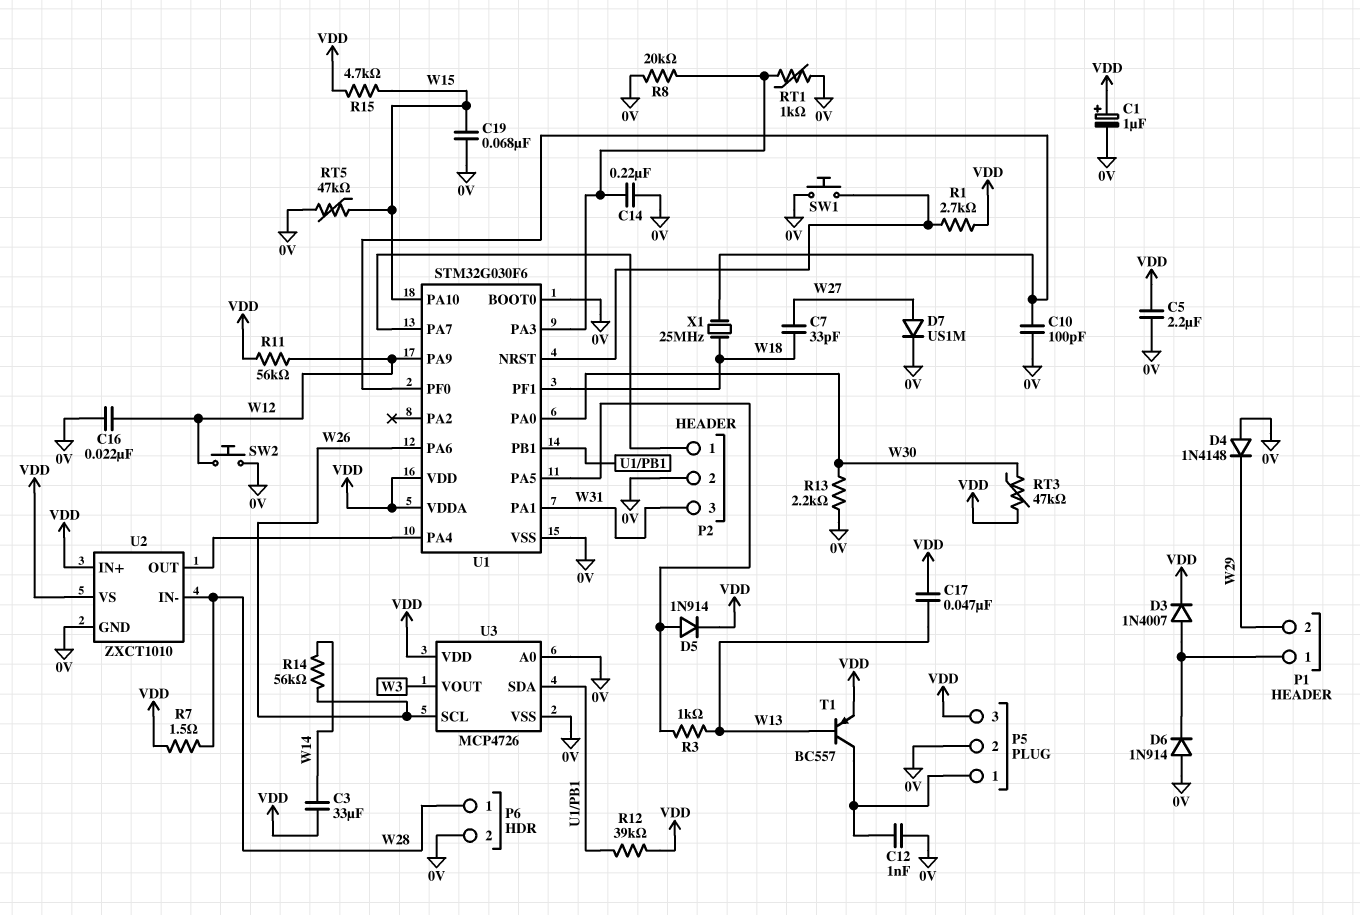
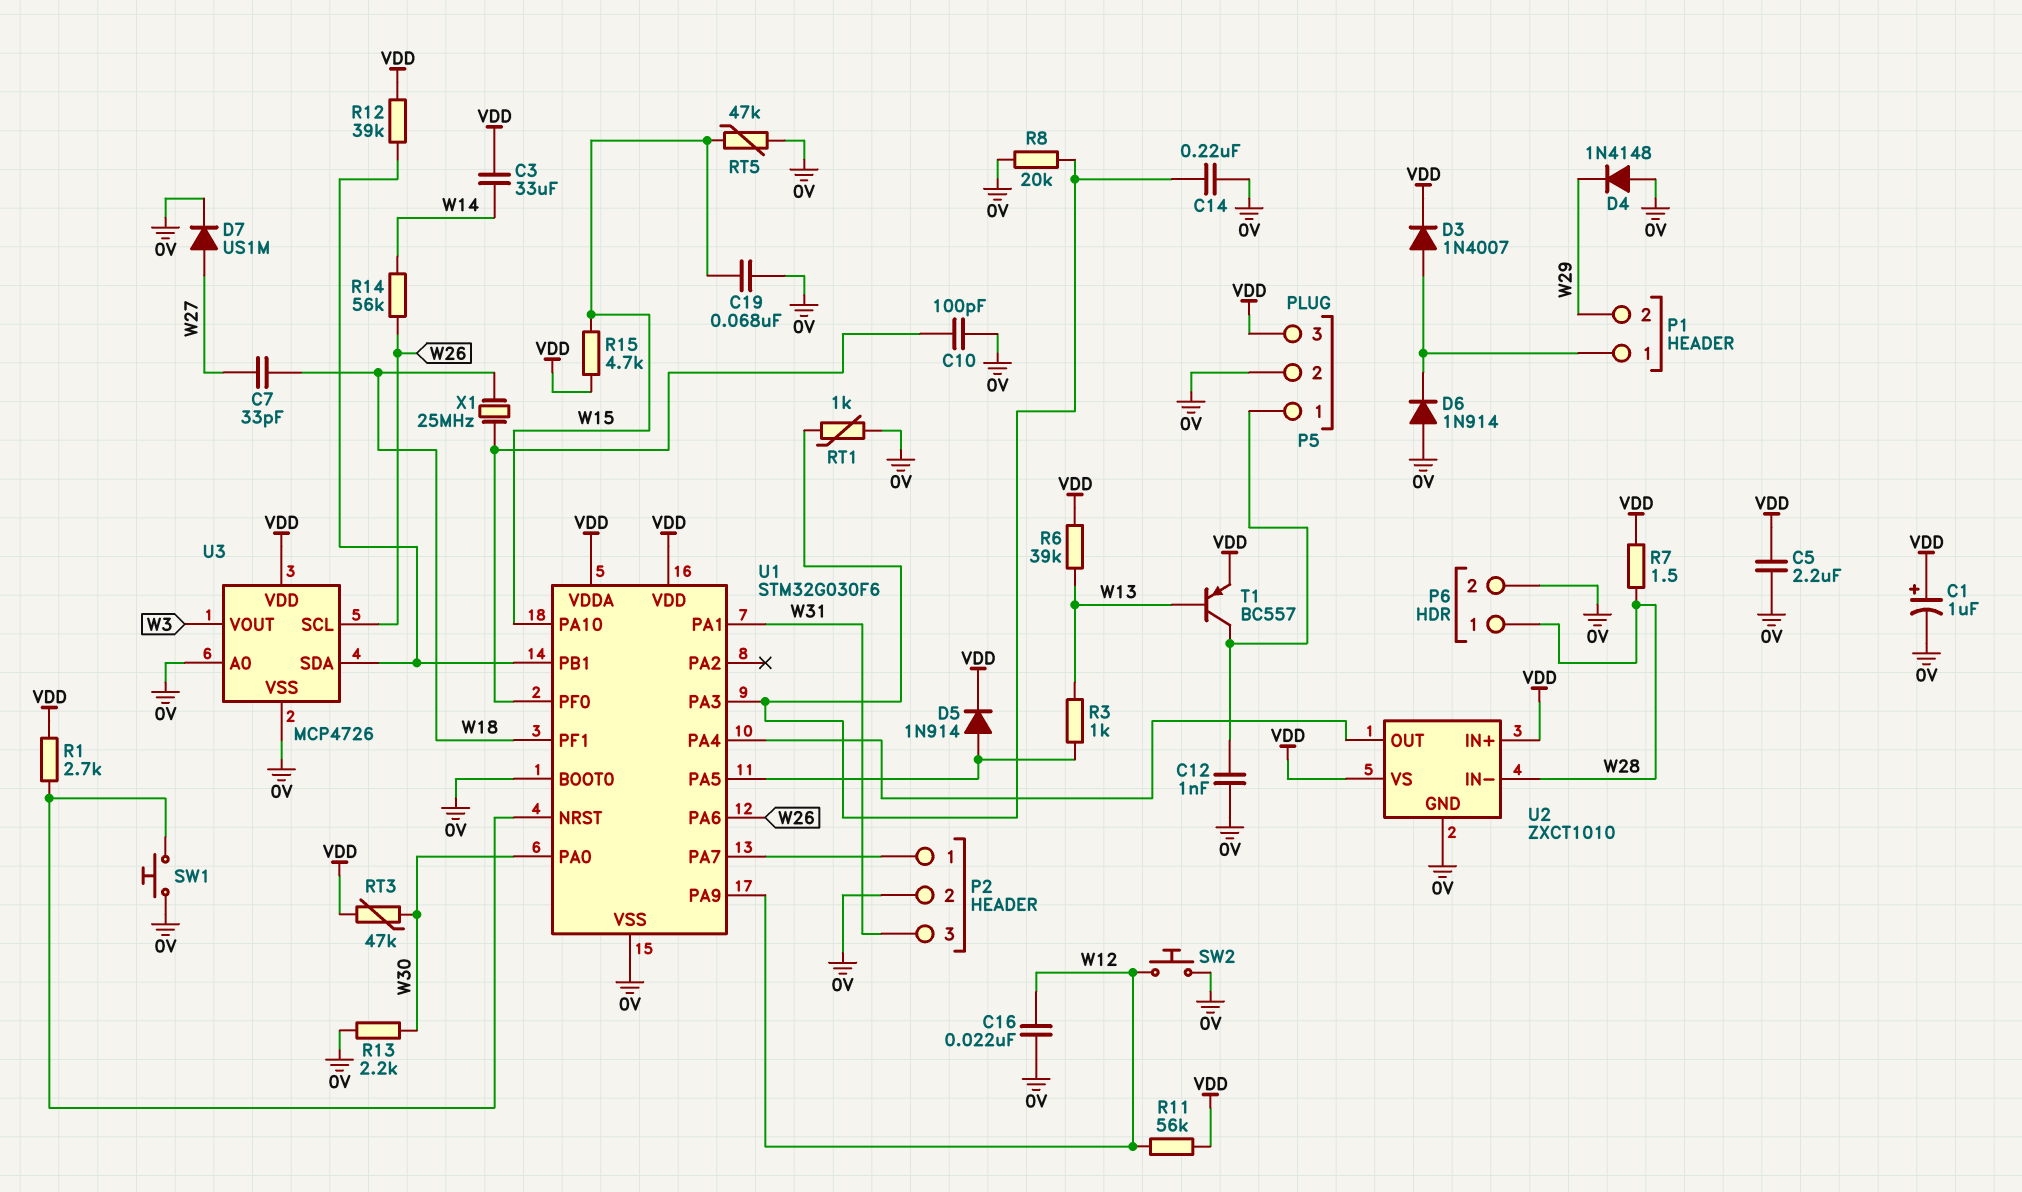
C17: 47nF (VDD, W13) -> none
R6: none -> 39k (VDD, W13)

